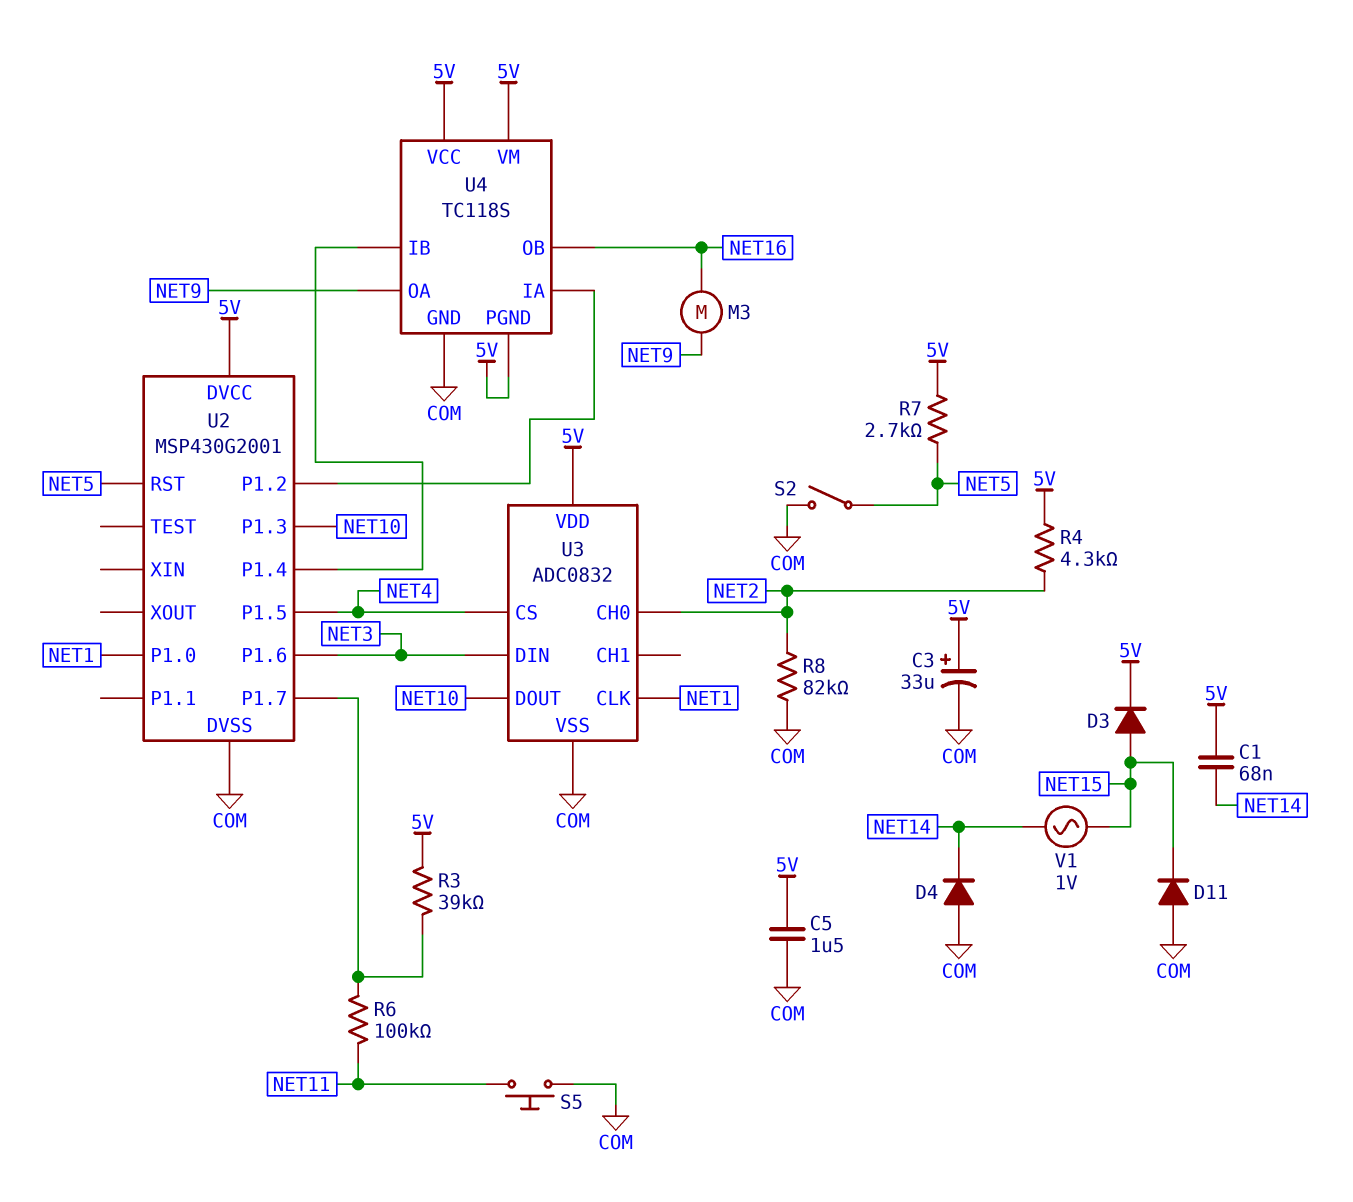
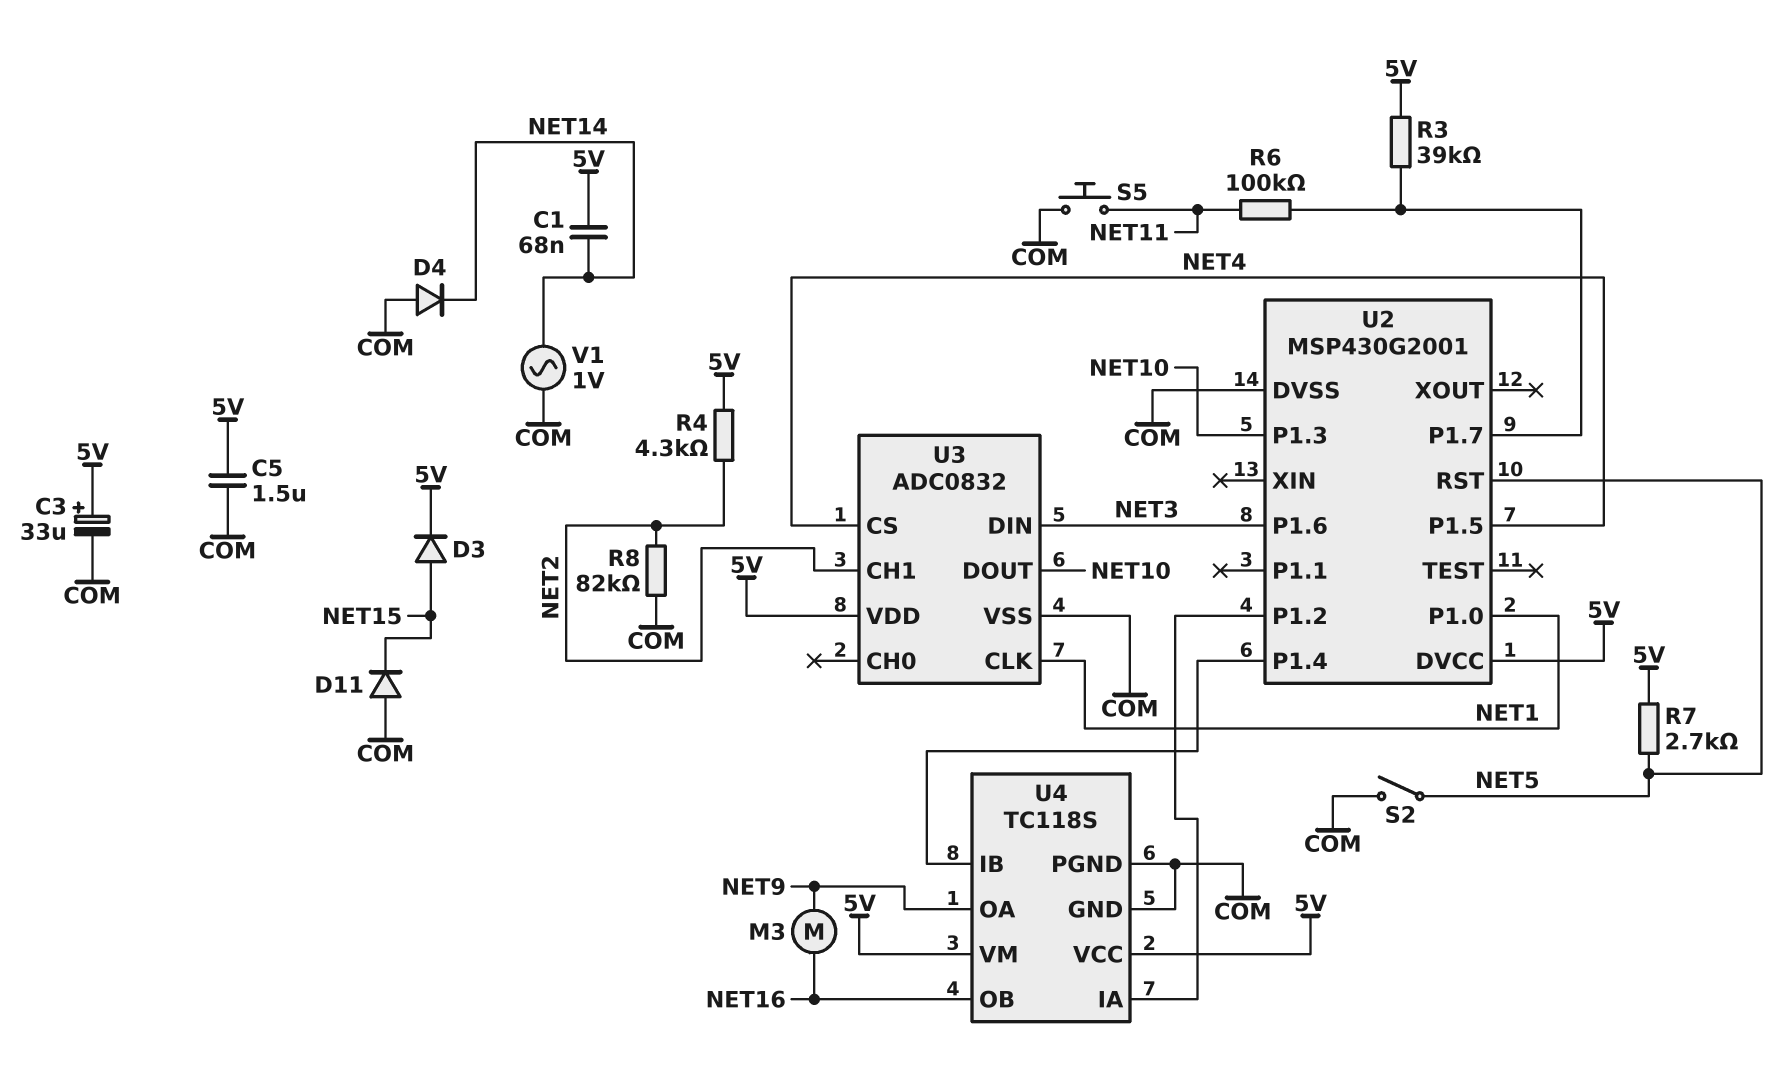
U3 pin CH0: NET2 -> none
U3 pin CH1: none -> NET2
U4 pin PGND: 5V -> COM
V1: AC 1V (NET14, NET15) -> AC 1V (COM, NET14)

